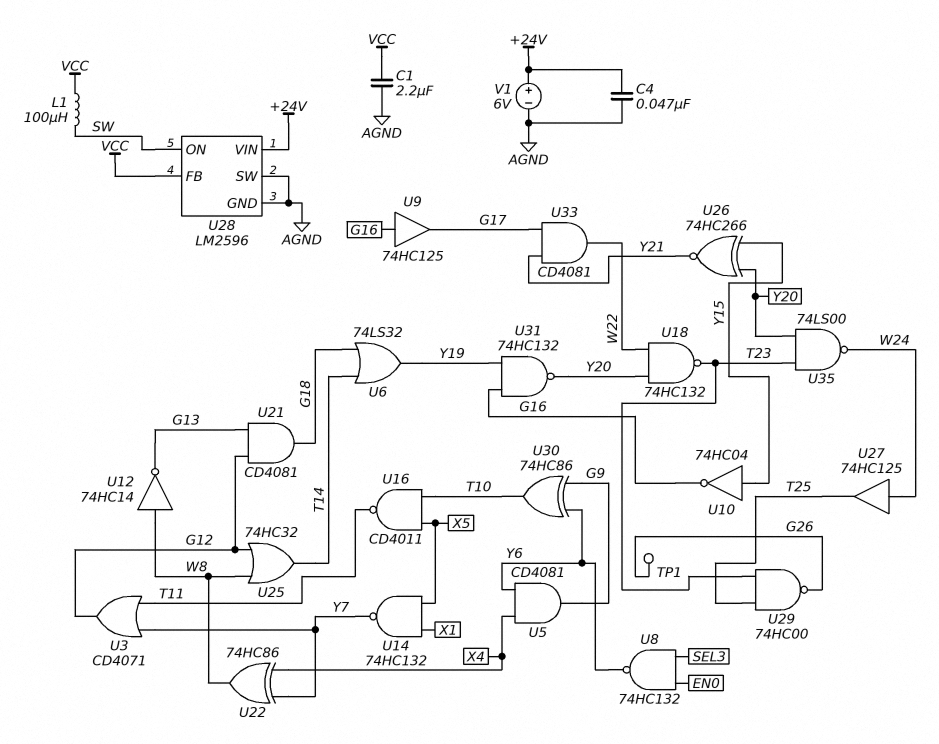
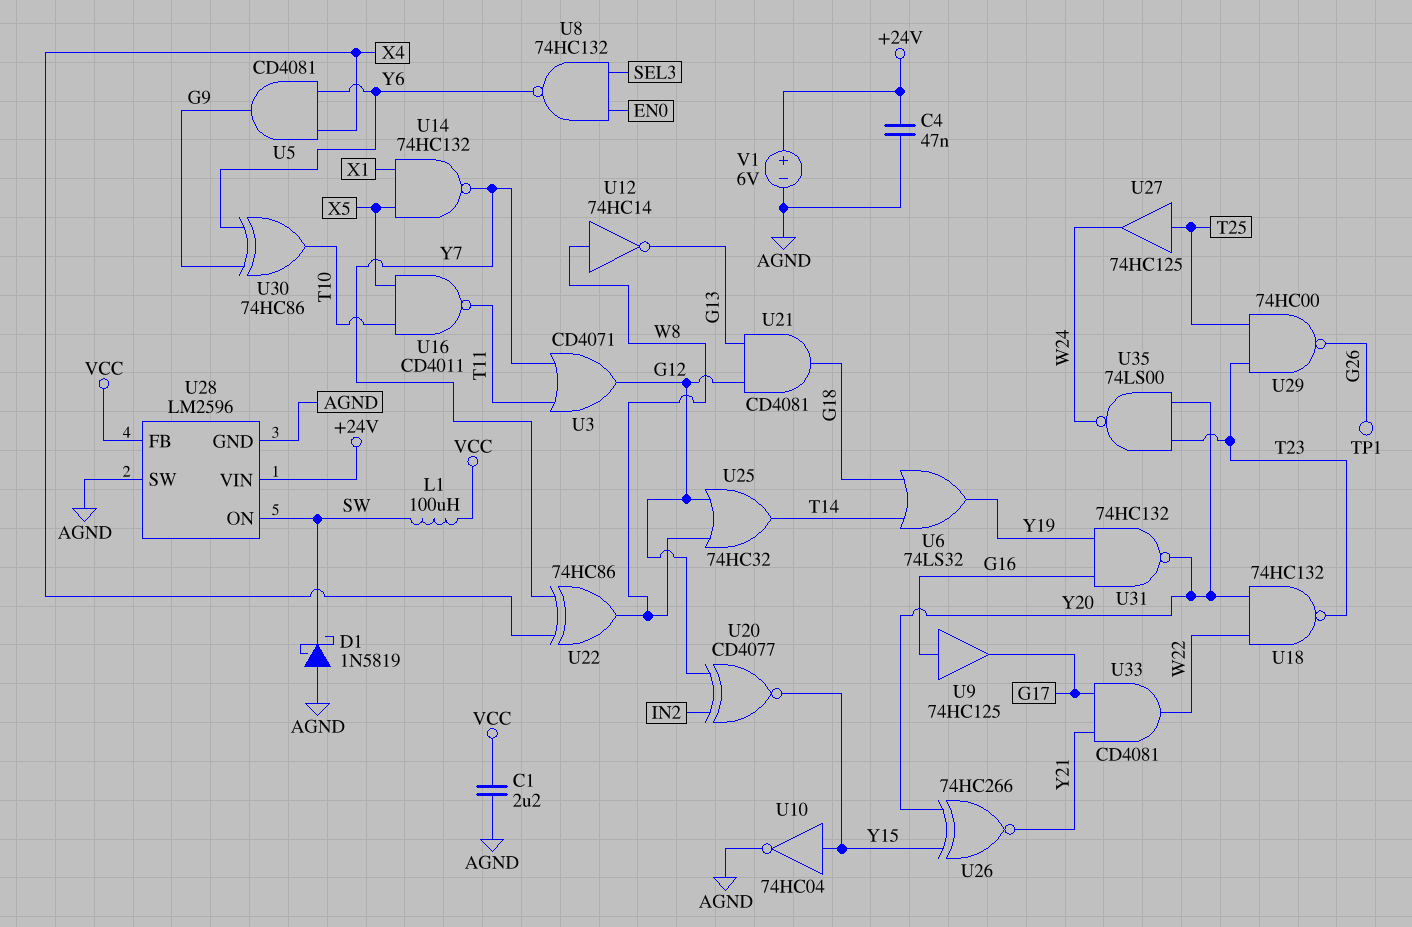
D1: none -> schottky 1N5819 (A AGND, K SW)
U10: NOT 74HC04 (in Y15, out G16) -> NOT 74HC04 (in Y15, out AGND)
U20: none -> XNOR CD4077 (in G12, in IN2, out Y15)
U27: buffer 74HC125 (in W24, out T25) -> buffer 74HC125 (in T25, out W24)

